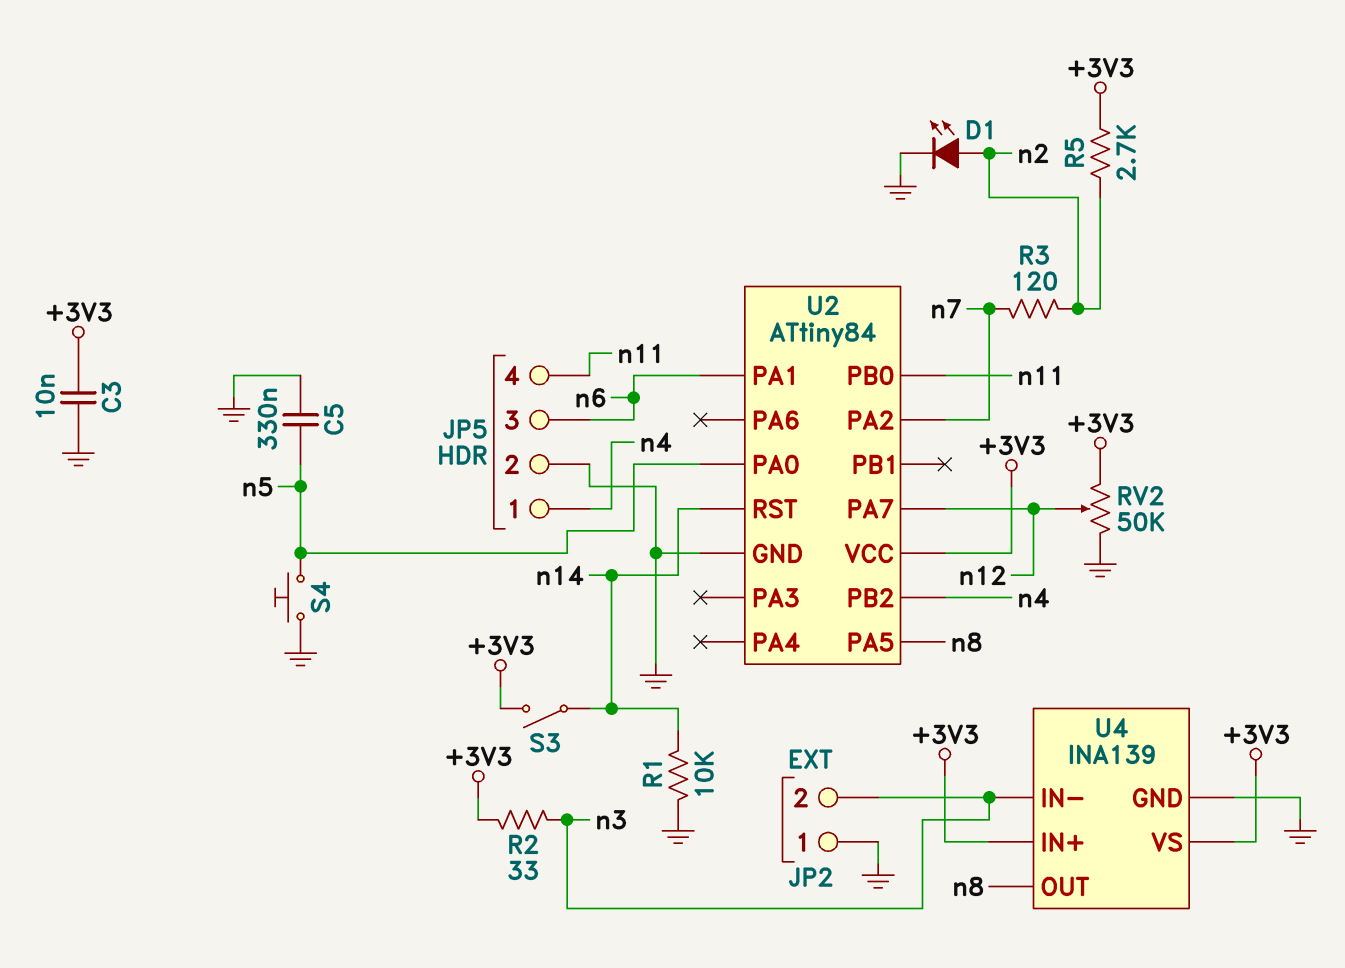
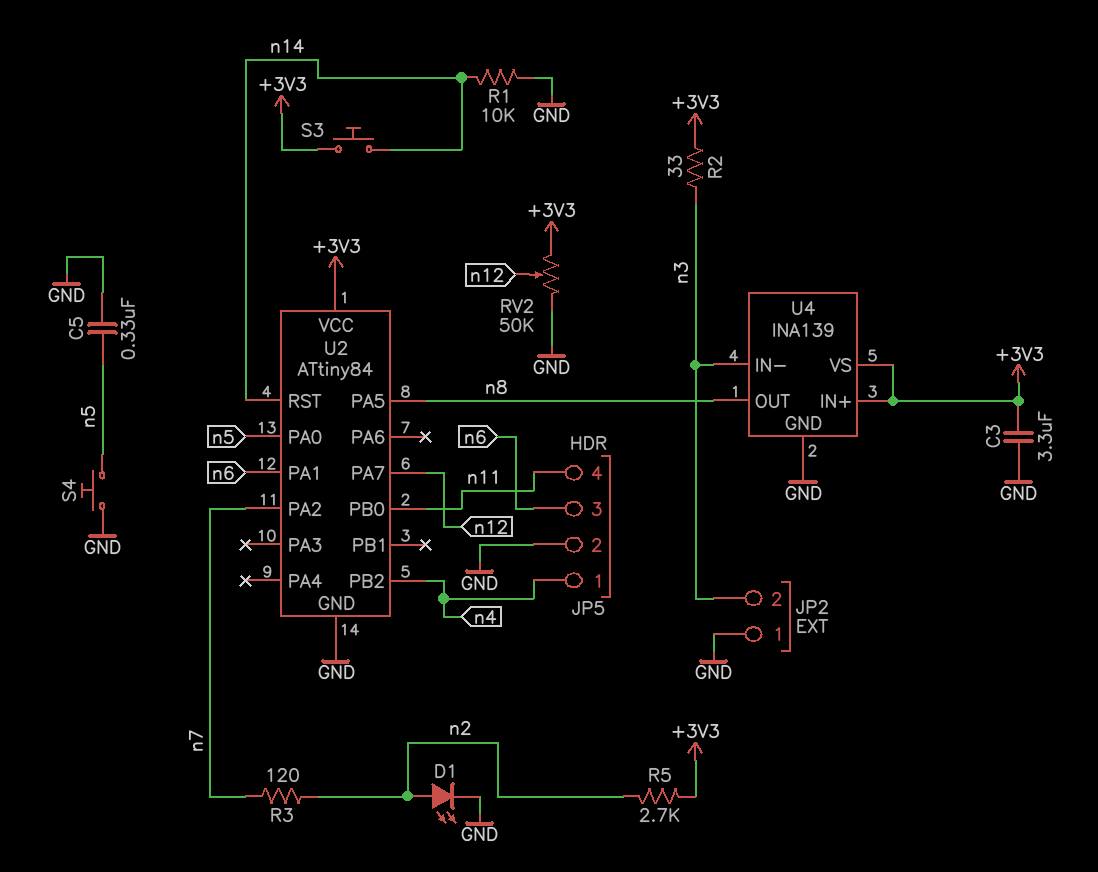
C3: 10nF (+3V3, GND) -> 3.3uF (+3V3, GND)
S3: switch (+3V3, n14) -> button (+3V3, n14)

